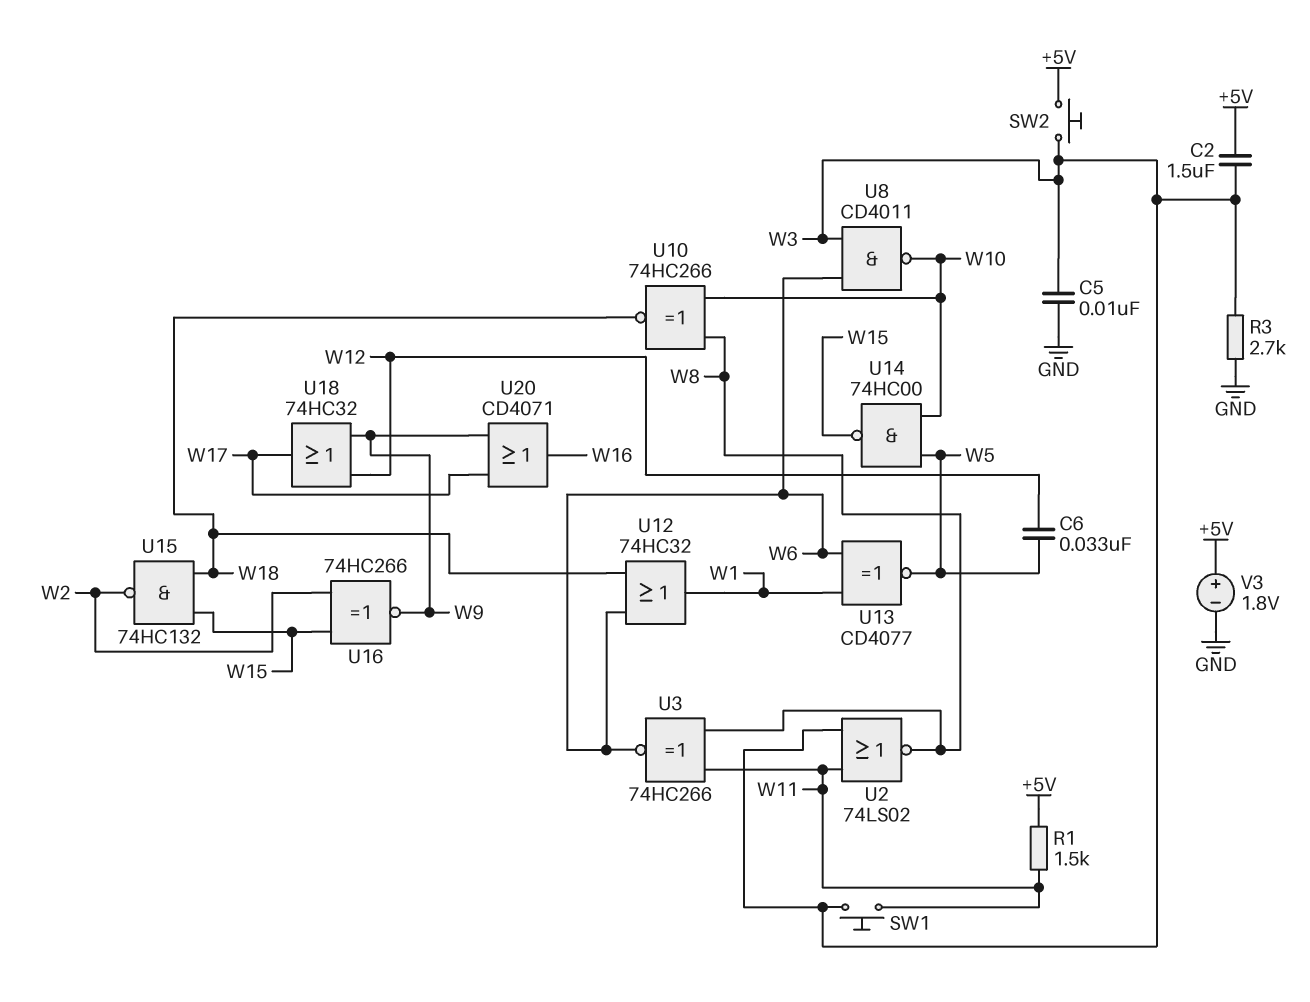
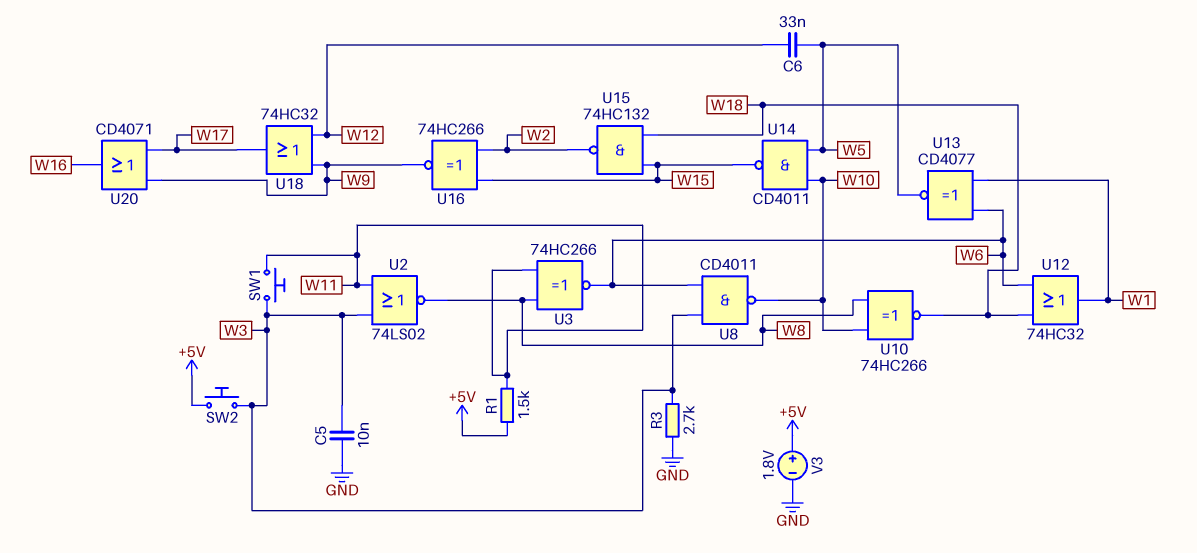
C2: 1.5uF (+5V, W3) -> none
U14: NAND 74HC00 (in W5, in W10, out W15) -> NAND CD4011 (in W5, in W10, out W15)

